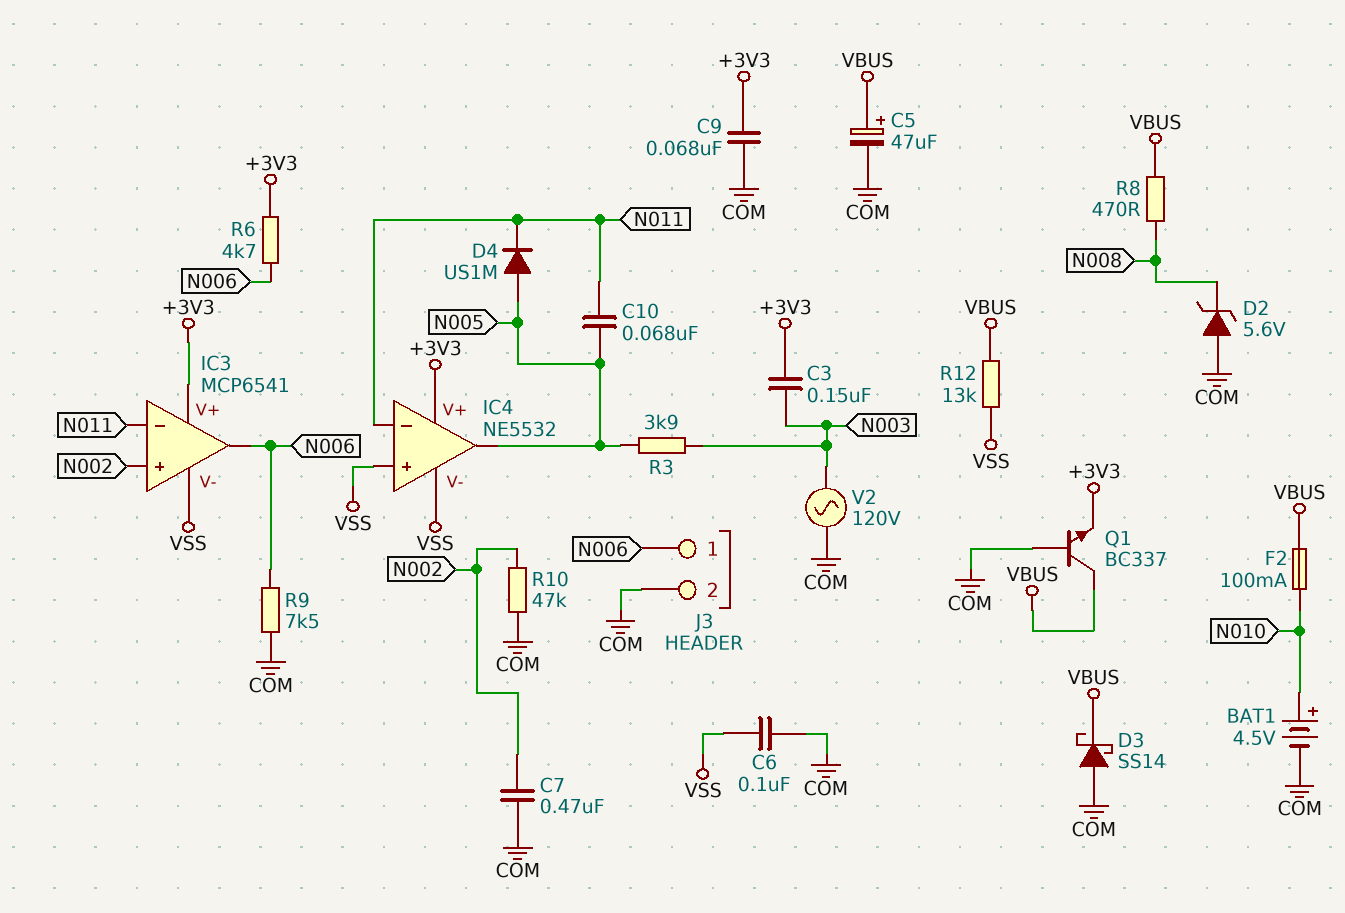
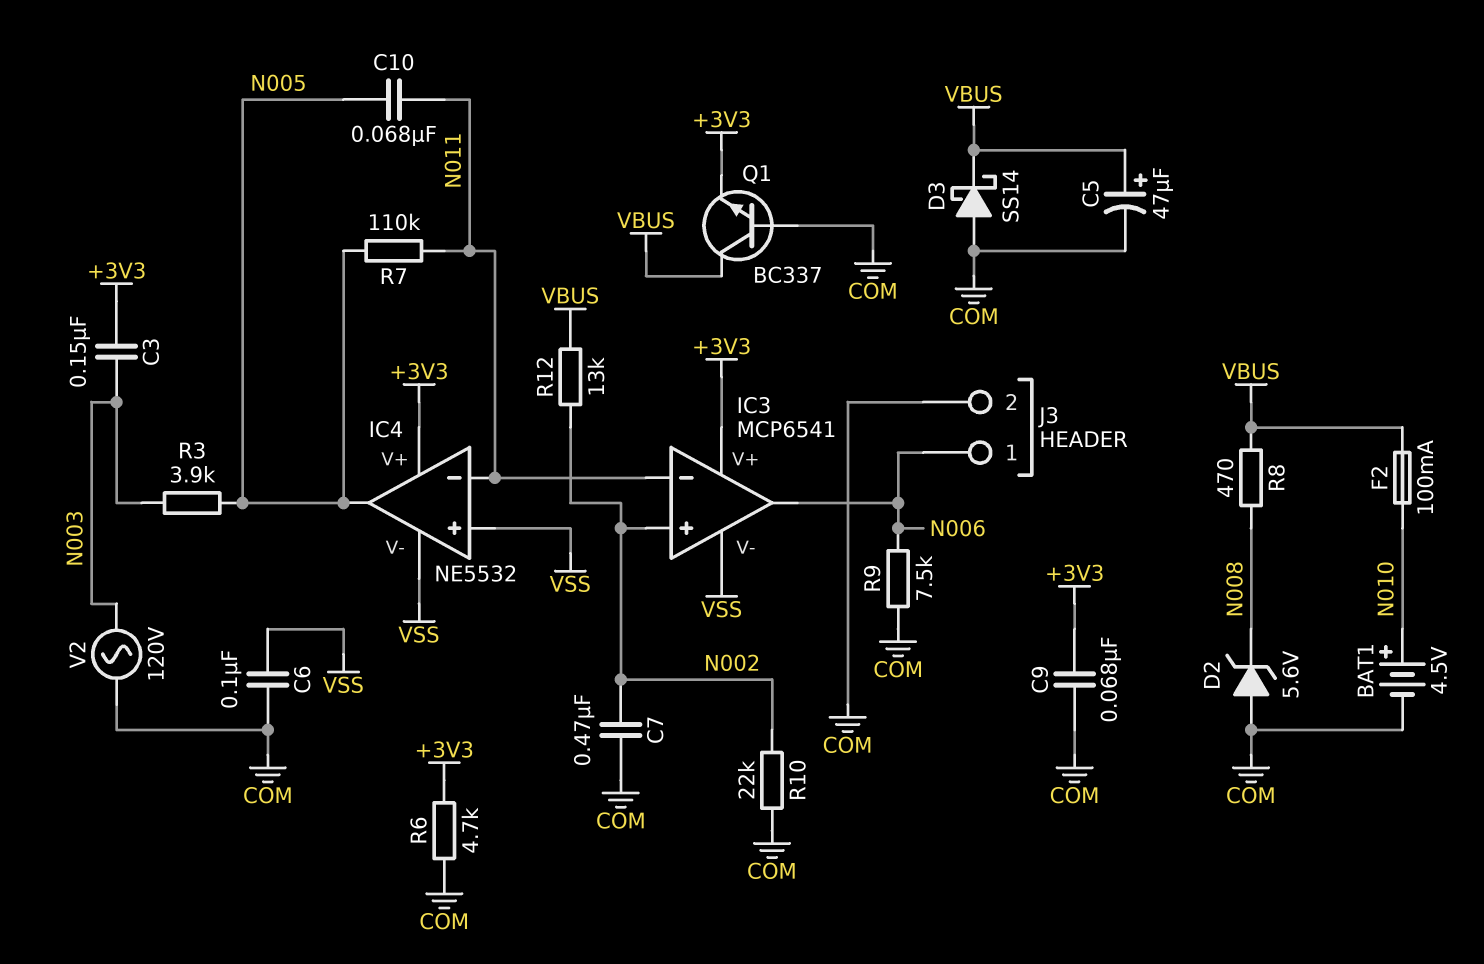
D4: diode US1M (A N005, K N011) -> none
R6: 4.7k (+3V3, N006) -> 4.7k (+3V3, COM)
R7: none -> 110k (N005, N011)
R10: 47k (COM, N002) -> 22k (COM, N002)
R12: 13k (VBUS, VSS) -> 13k (N002, VBUS)

